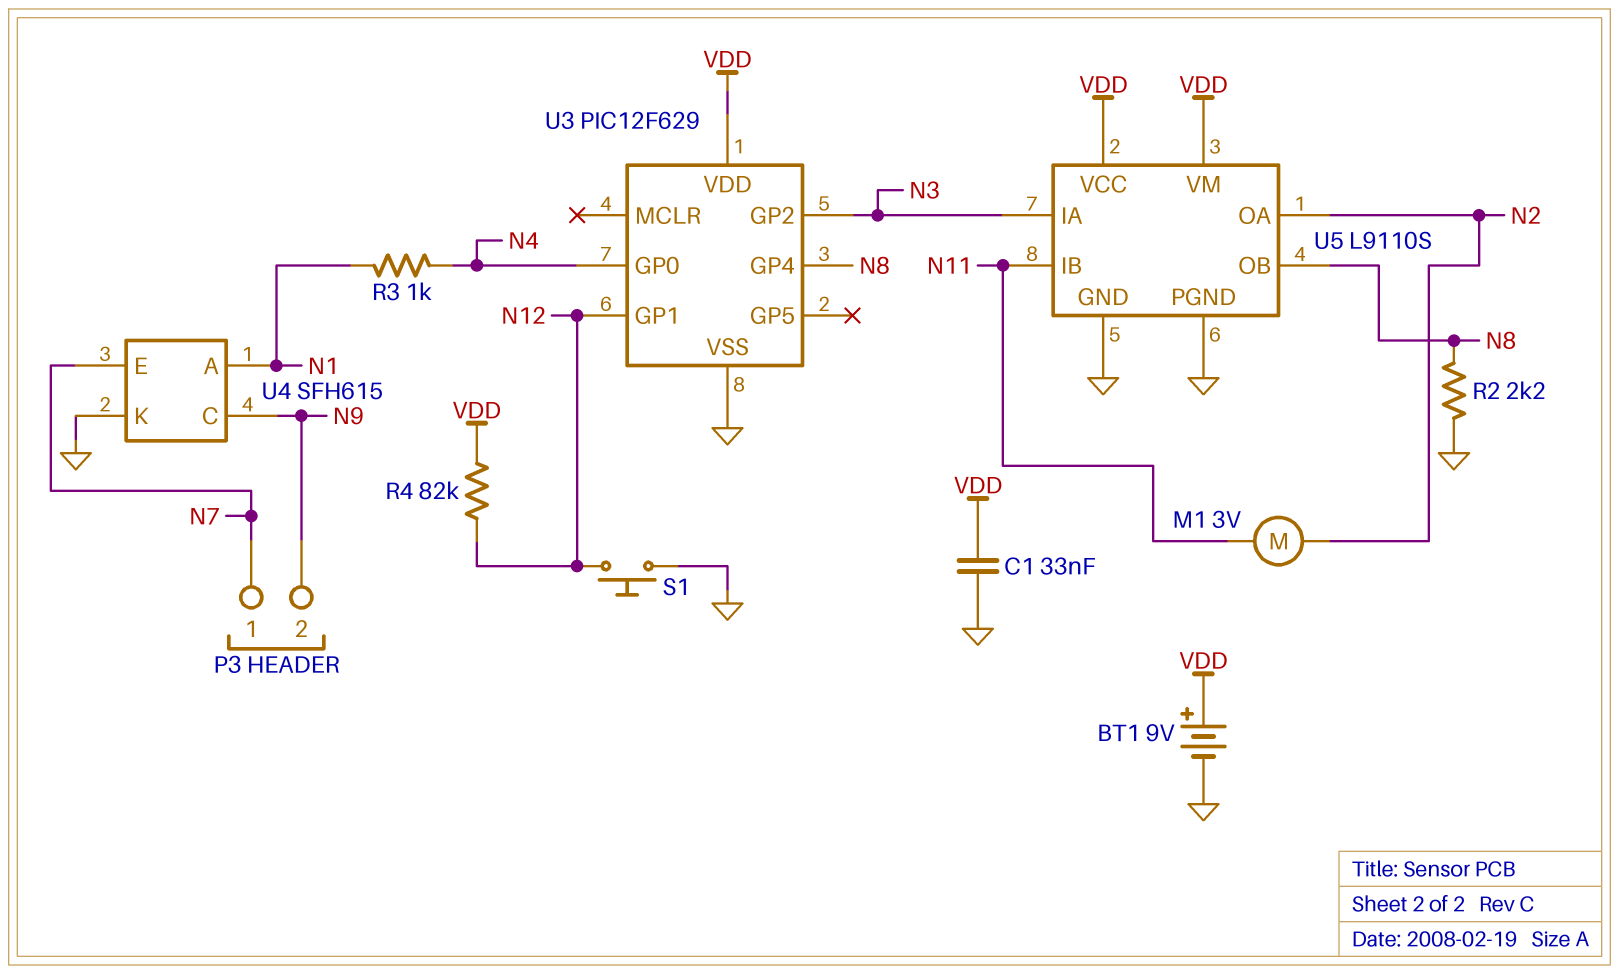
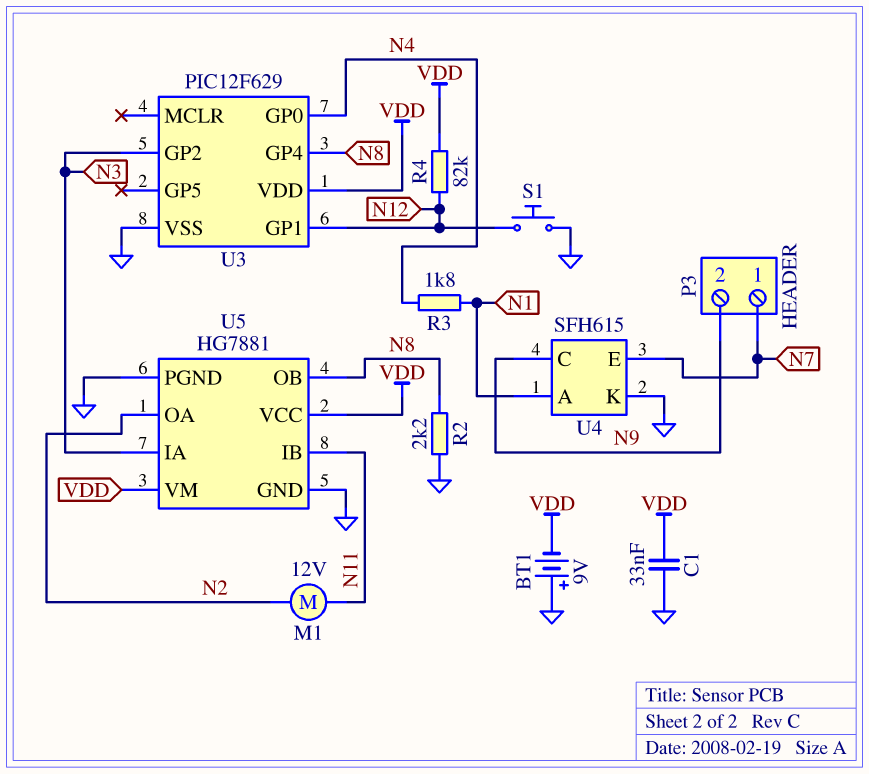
BT1: 9V (plus VDD, minus GND) -> 9V (plus GND, minus VDD)
M1: motor 3V (N2, N11) -> motor 12V (N2, N11)
R3: 1k (N1, N4) -> 1.8k (N1, N4)
U5: L9110S -> HG7881

